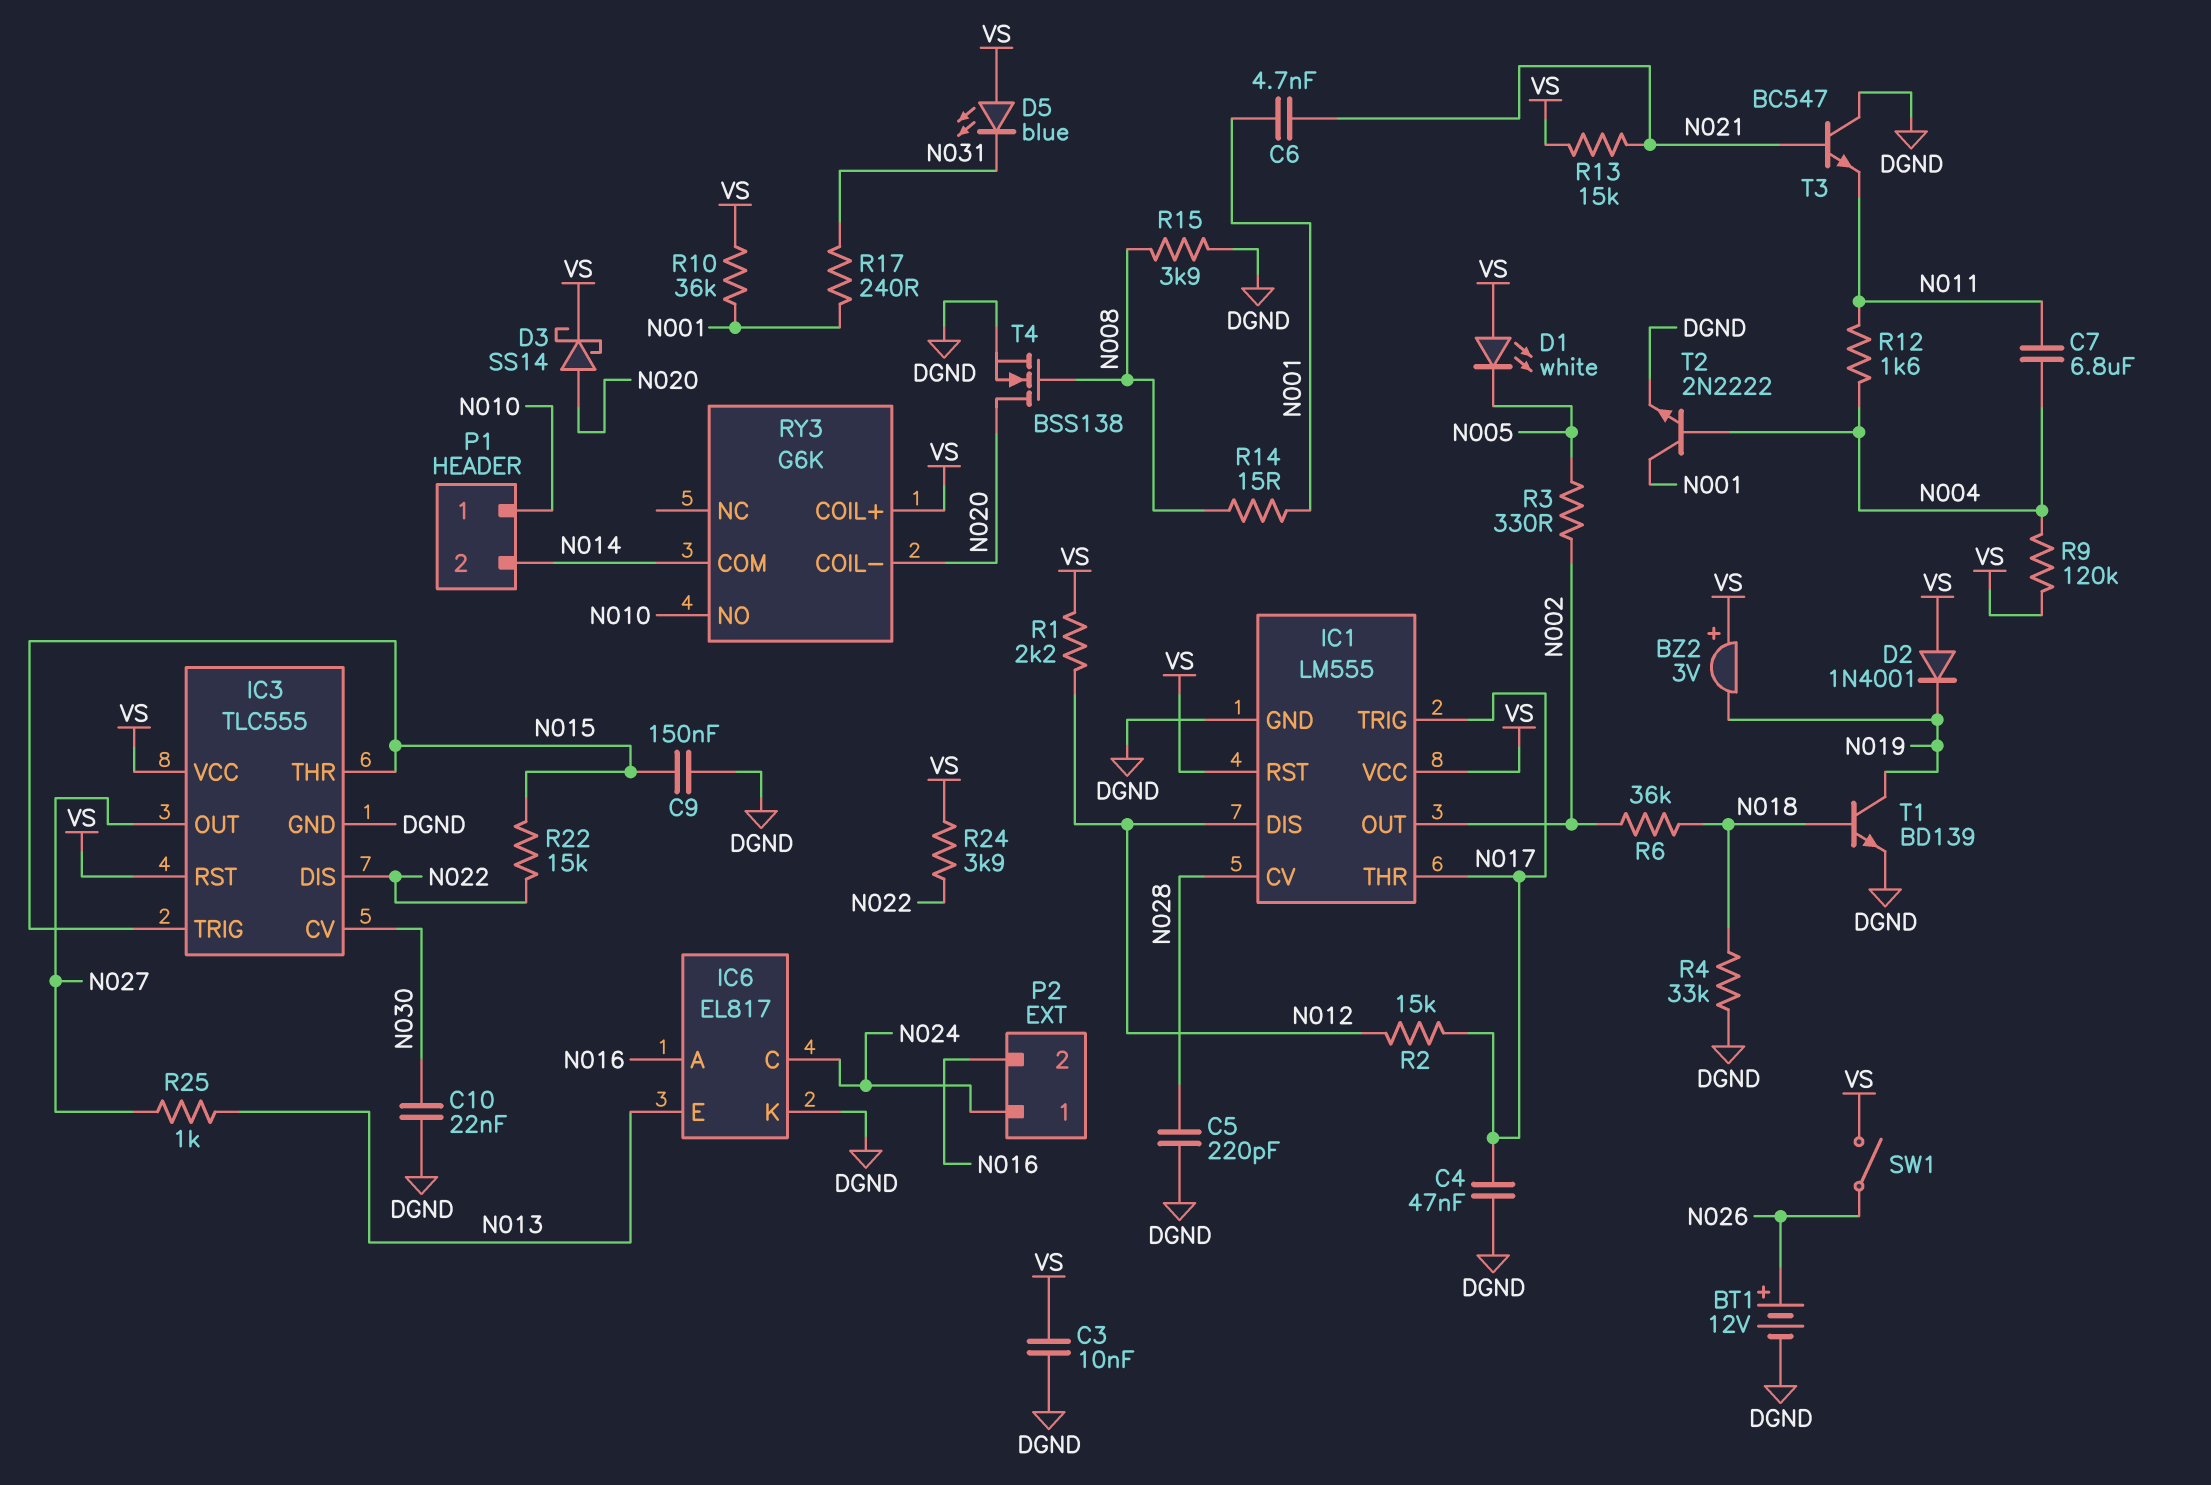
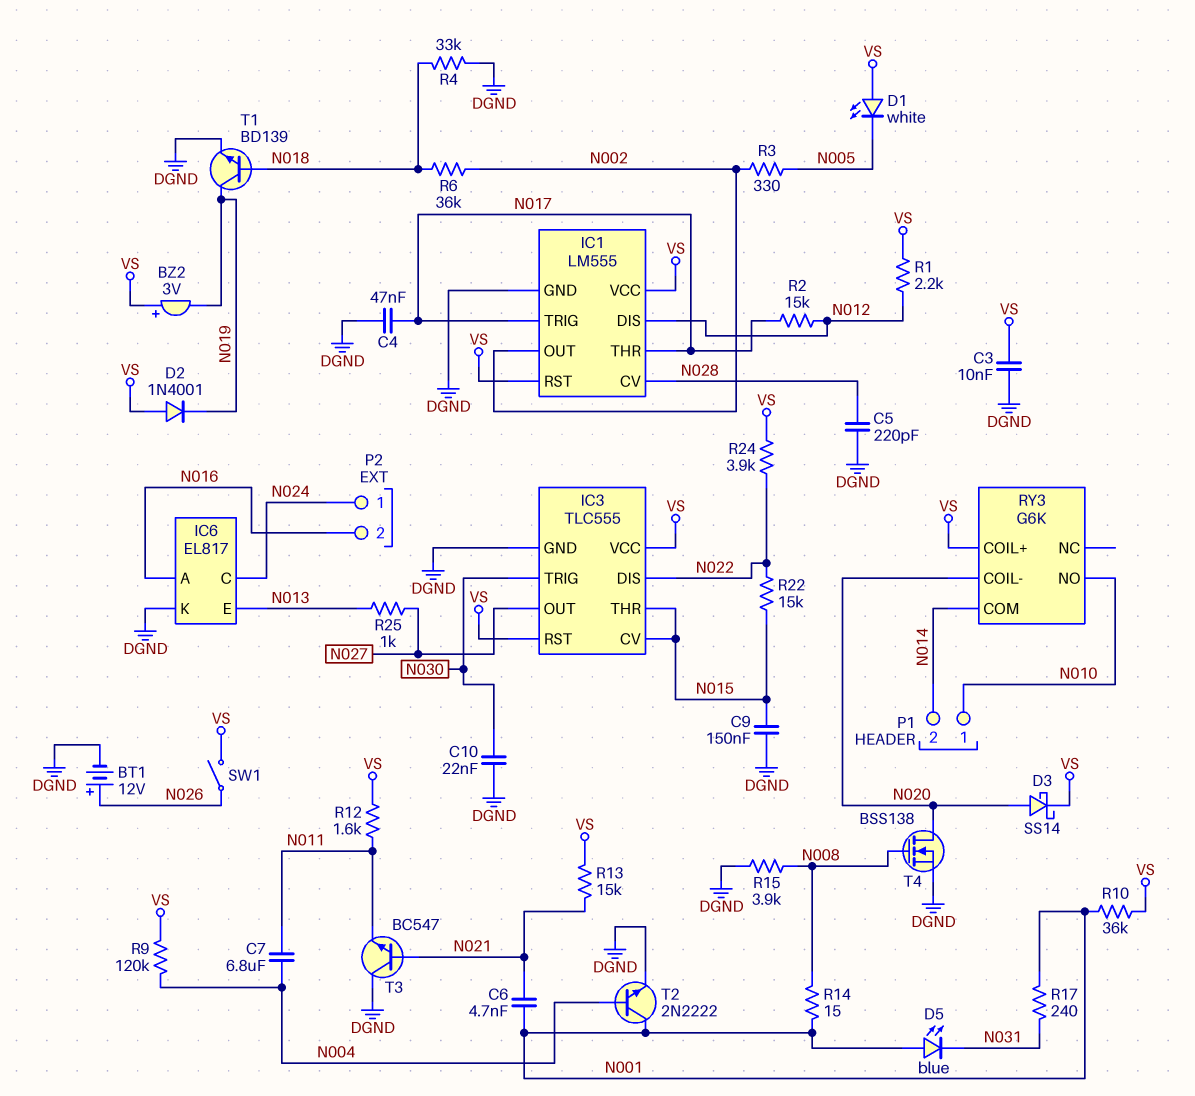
D5: LED blue (A VS, K N031) -> LED blue (A N001, K N031)
IC3 pin CV: N030 -> N015
IC3 pin TRIG: N015 -> N030
R12: 1.6k (N004, N011) -> 1.6k (N011, VS)

